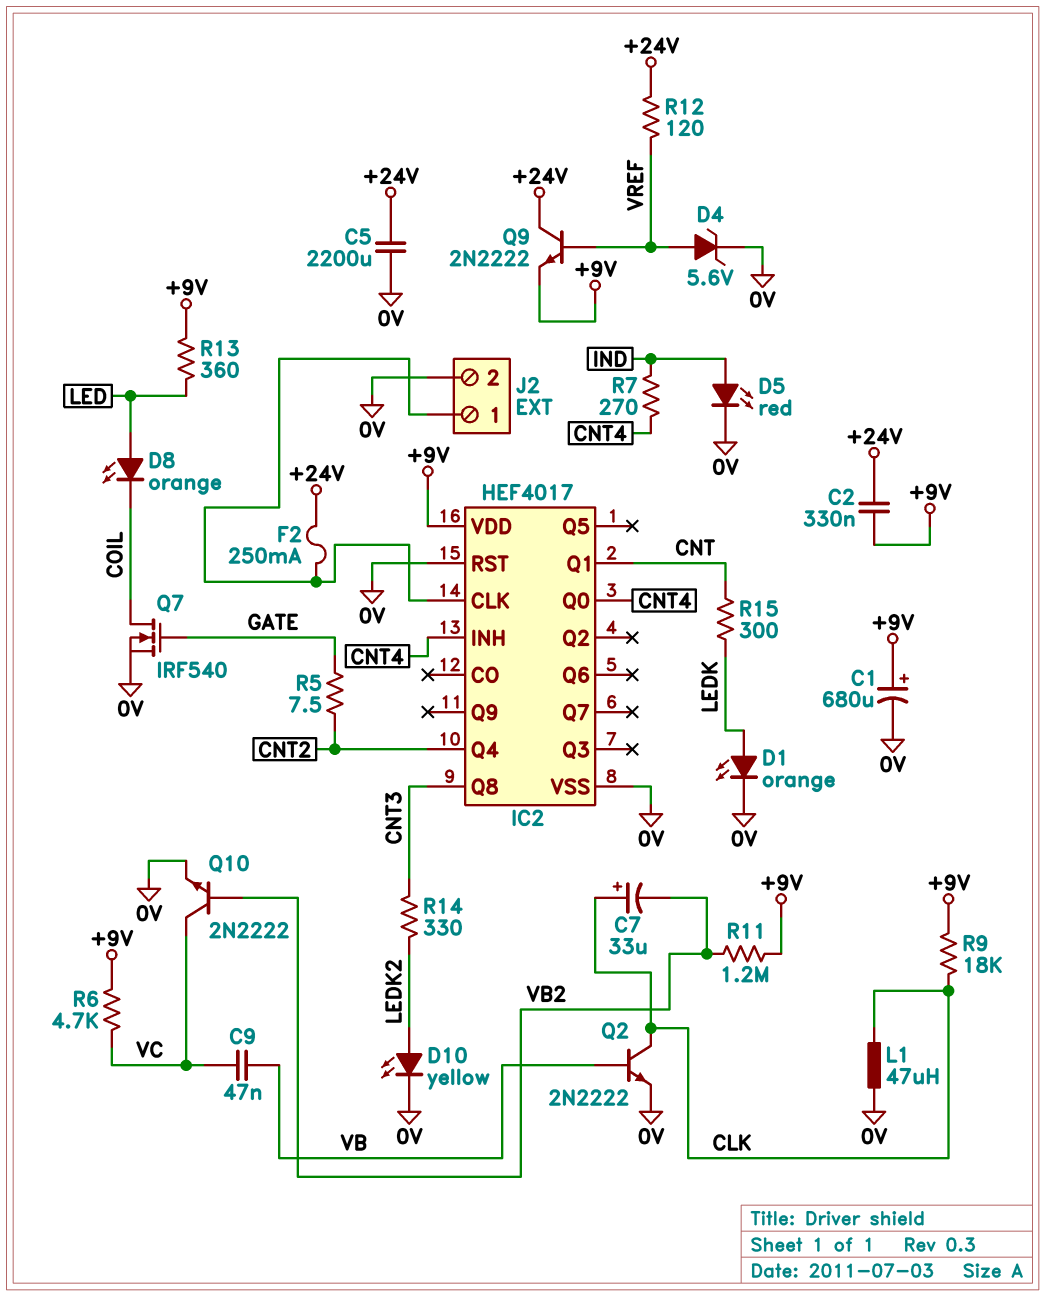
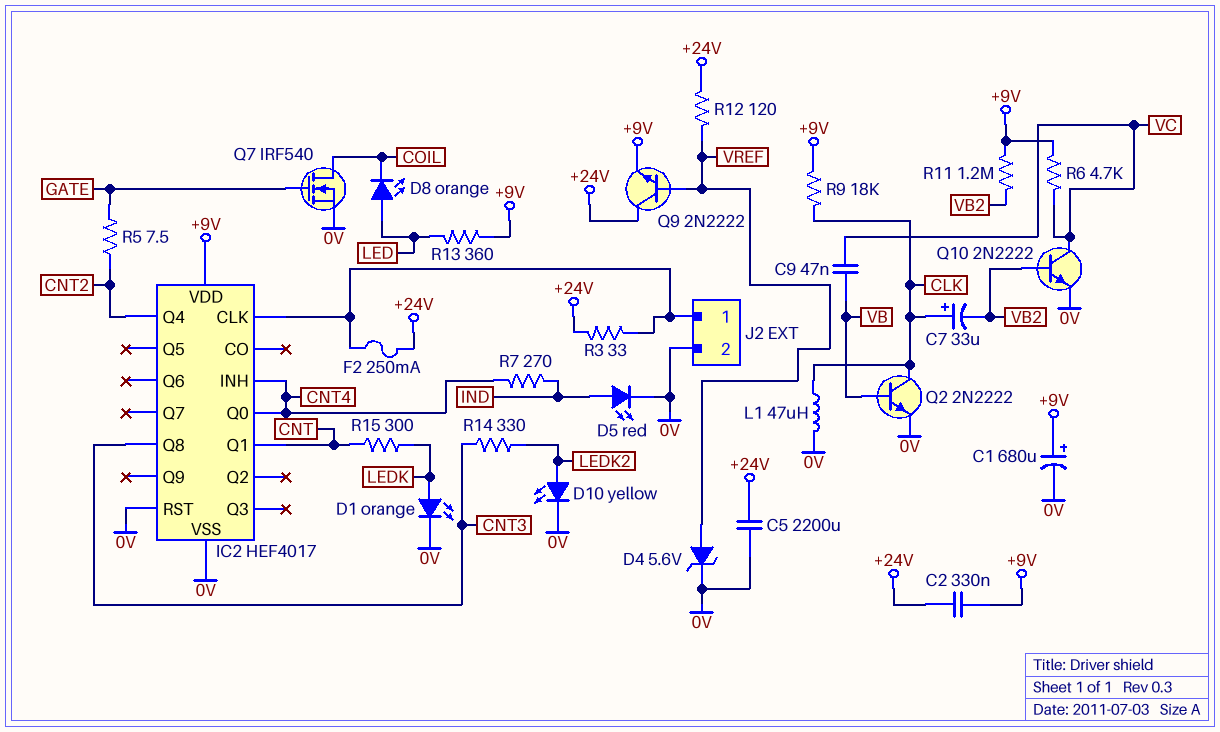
R3: none -> 33 (+24V, IC2/CLK)

